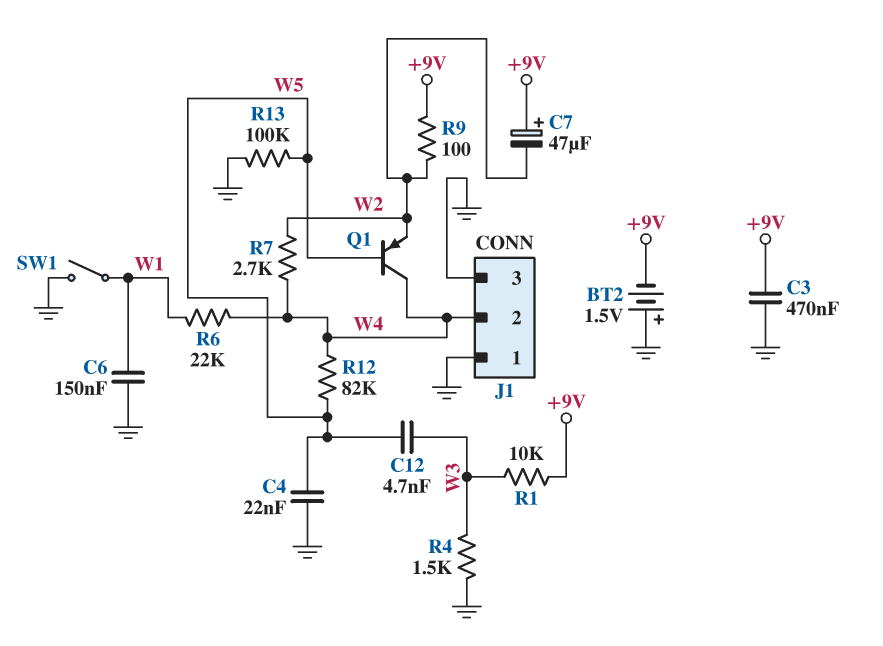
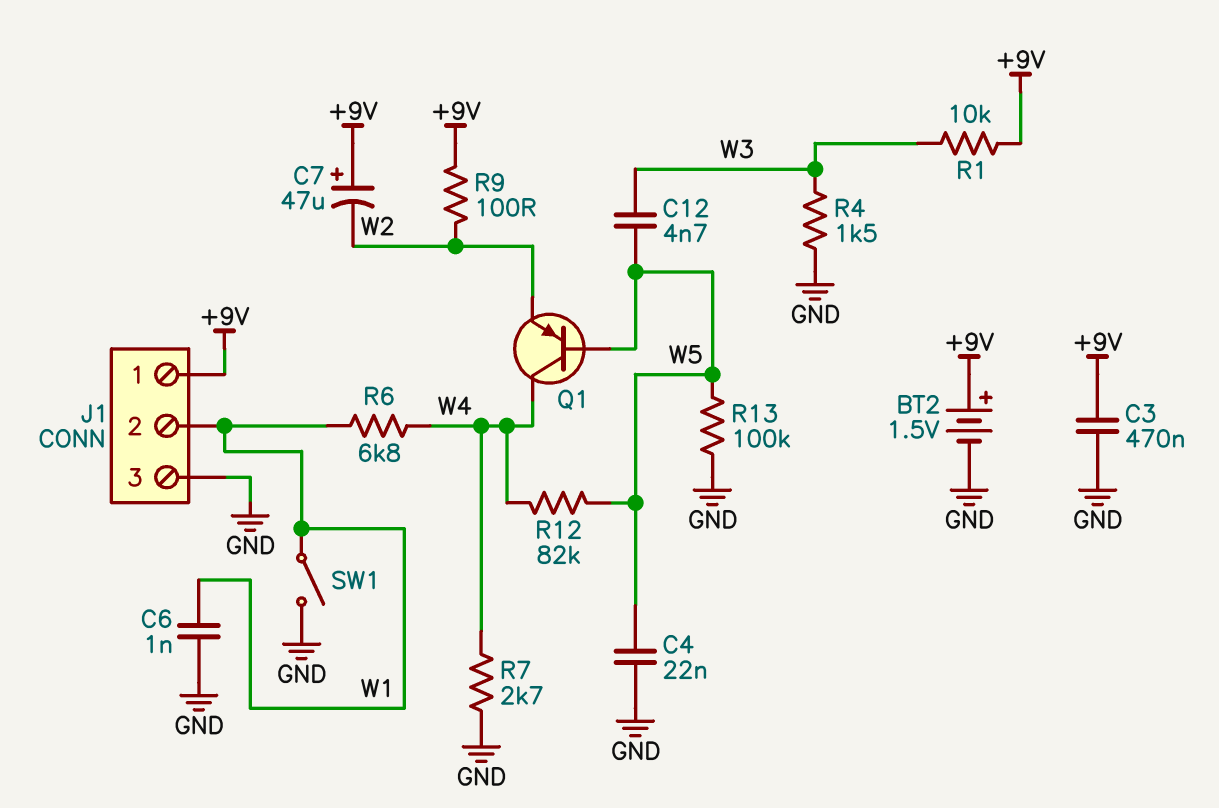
BT2: 1.5V (plus GND, minus +9V) -> 1.5V (plus +9V, minus GND)
C6: 150nF (GND, W1) -> 1nF (GND, W1)
J1 pin 1: GND -> +9V
J1 pin 2: W4 -> W1
R6: 22k (W1, W4) -> 6.8k (W1, W4)
R7: 2.7k (W2, W4) -> 2.7k (GND, W4)

